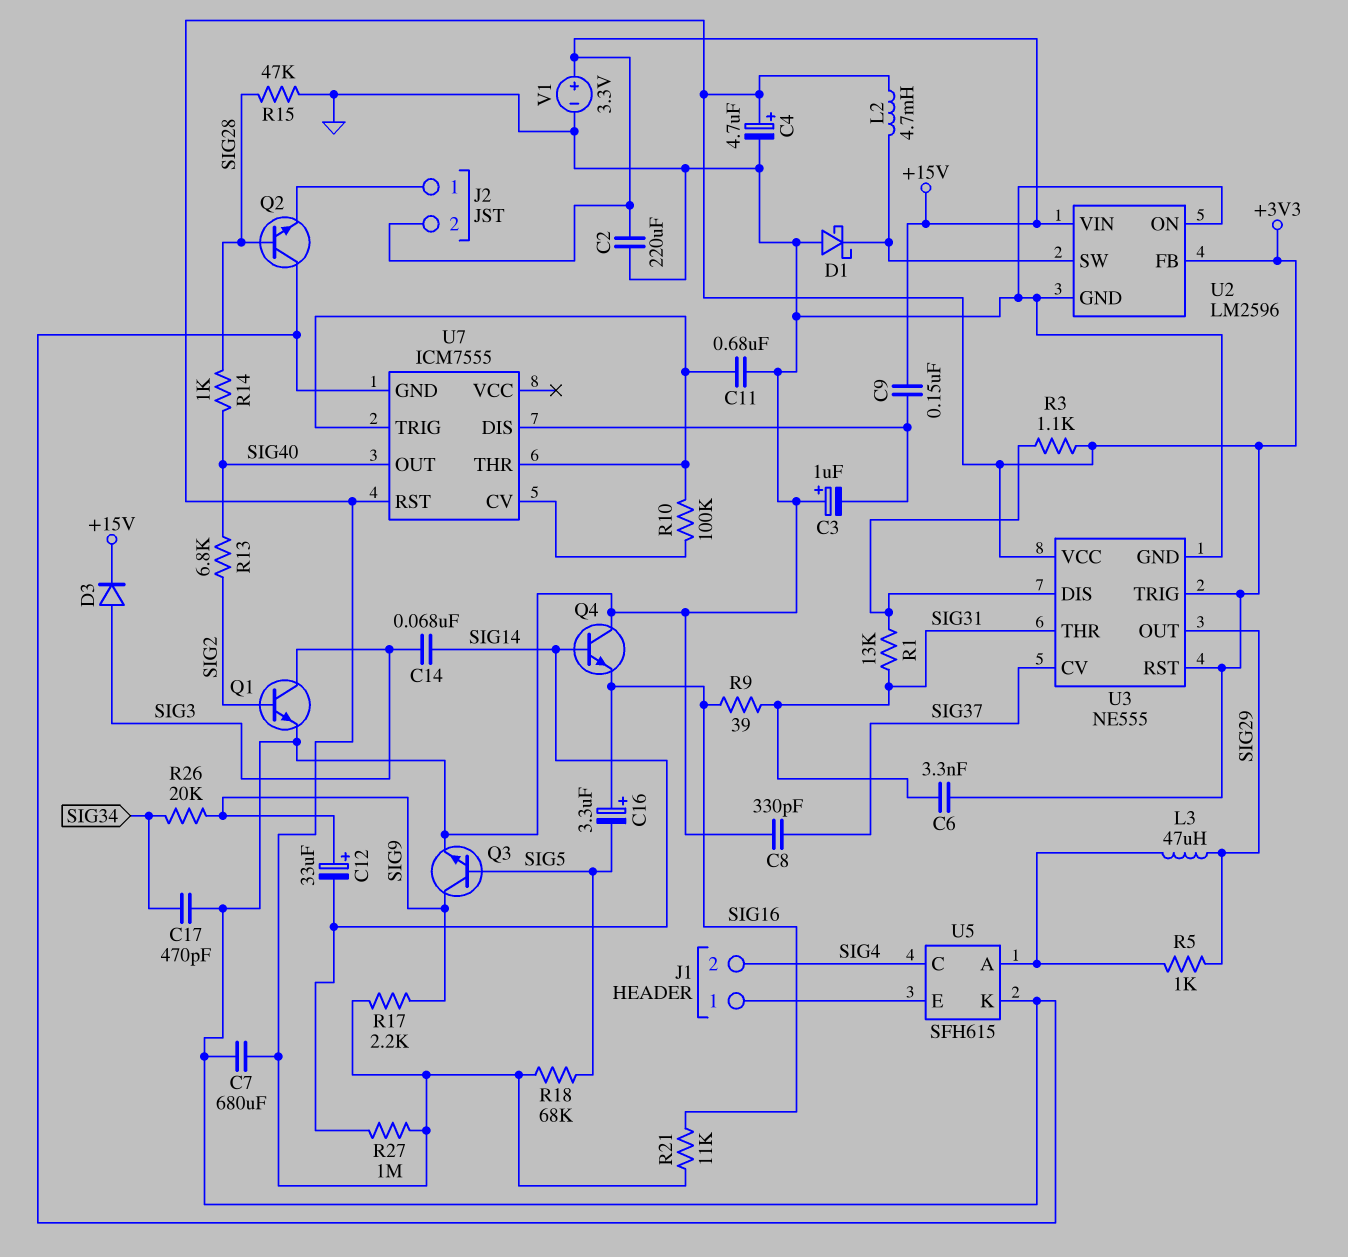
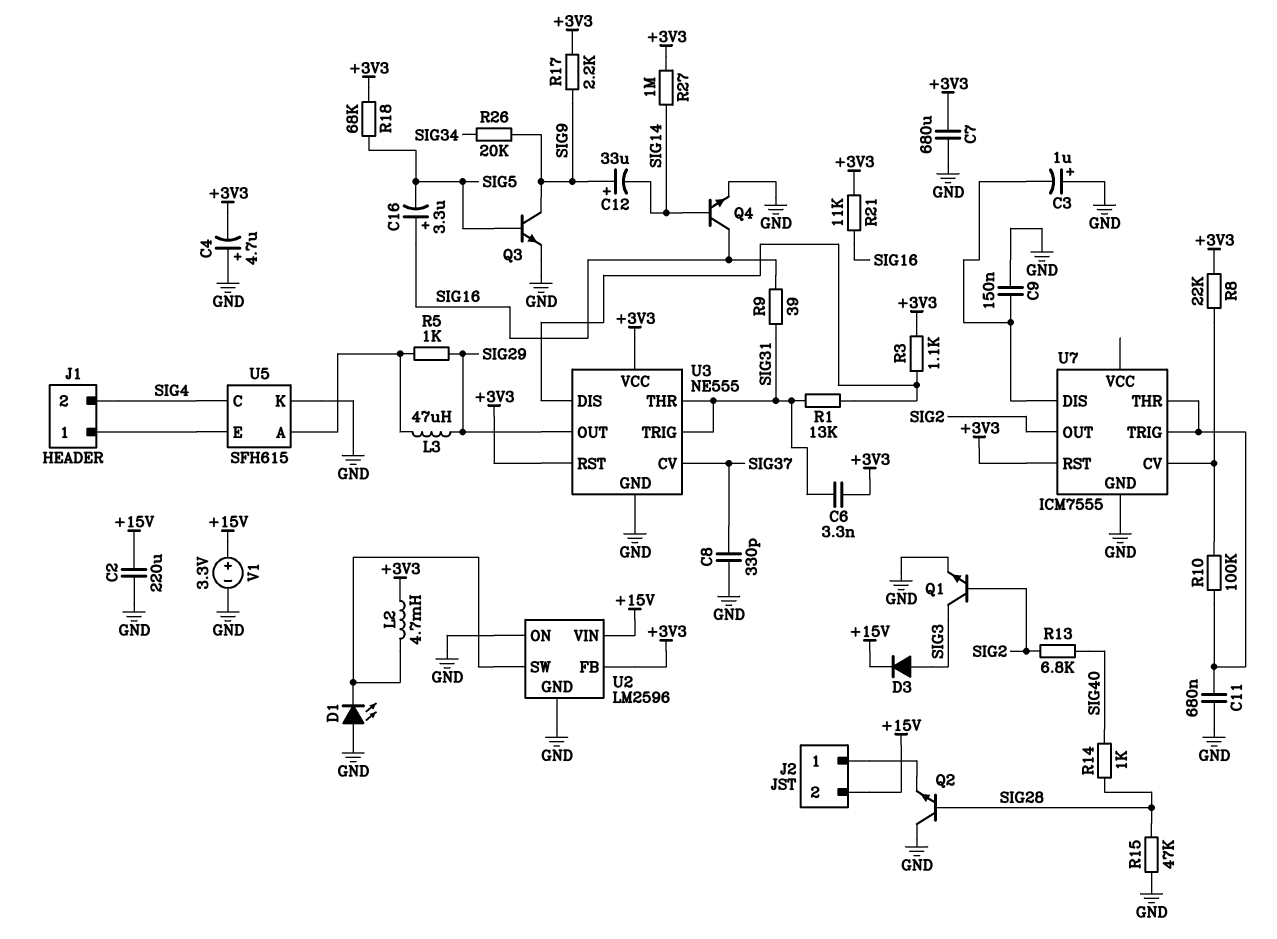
C4: 4.7uF (plus +3V3, minus GND) -> 4.7uF (plus GND, minus +3V3)
C9: 150nF (+15V, U7/DIS) -> 150nF (GND, U7/DIS)
C14: 68nF (SIG3, SIG14) -> none
C17: 470pF (GND, SIG34) -> none
D1: schottky (A GND, K U2/SW) -> LED (A GND, K U2/SW)
Q4: NPN (B SIG14, C GND, E SIG16) -> NPN (B SIG14, C SIG16, E GND)
R8: none -> 22k (+3V3, U7/CV)
U3 pin TRIG: +3V3 -> SIG31
U7 pin OUT: SIG40 -> SIG2

